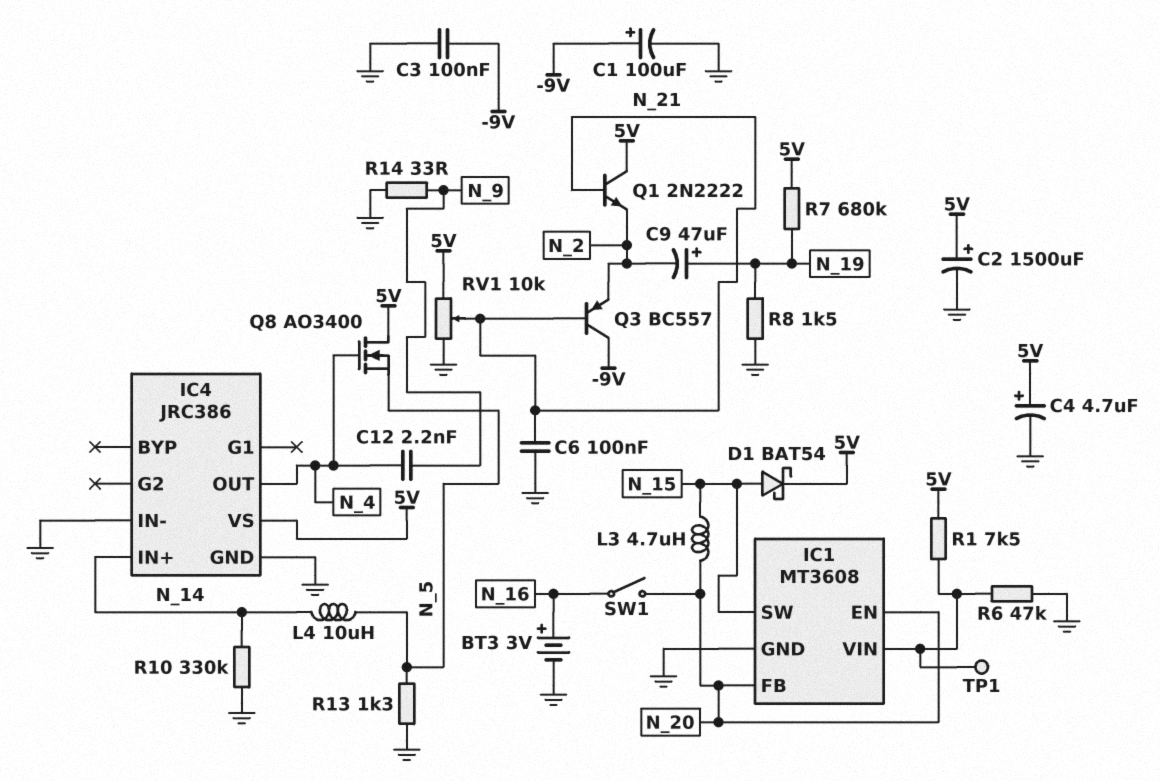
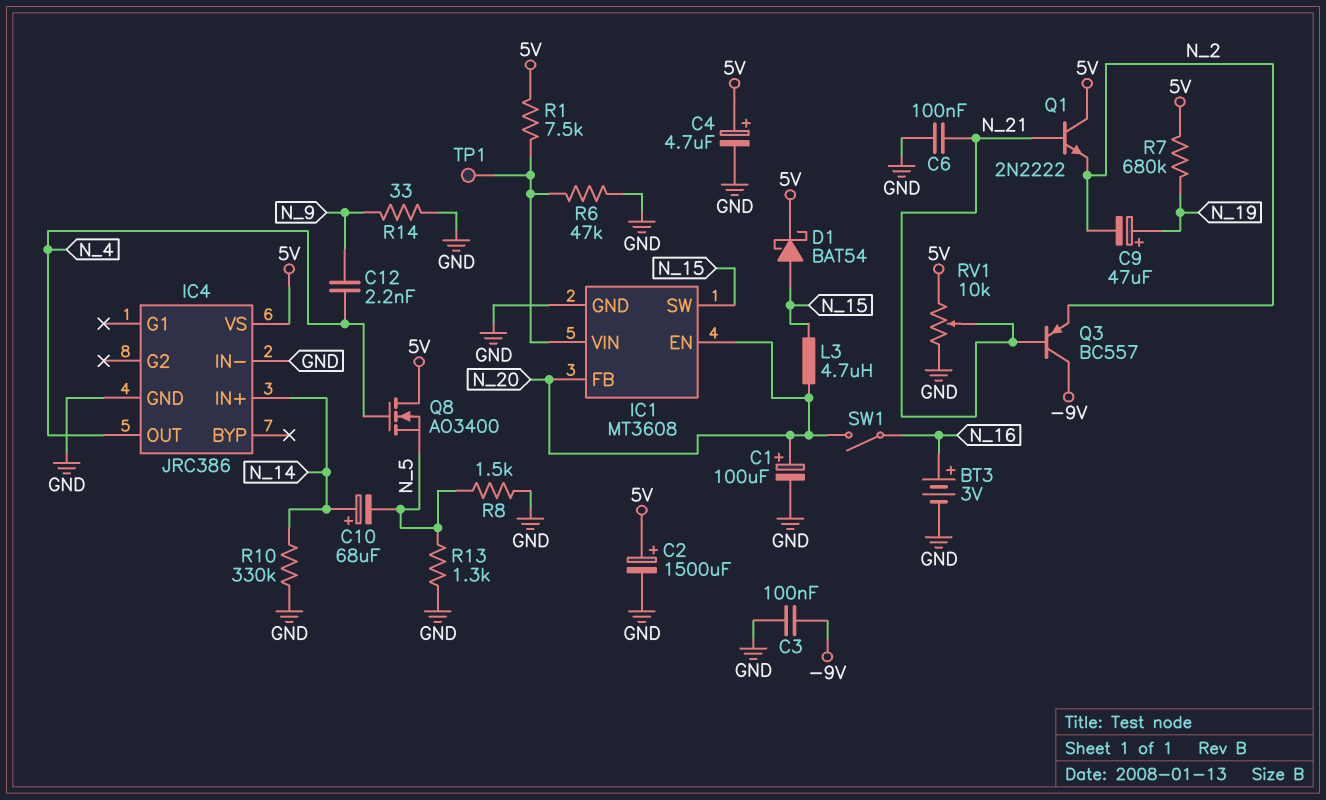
C1: 100uF (plus -9V, minus GND) -> 100uF (plus N_20, minus GND)
C10: none -> 68uF (plus N_14, minus N_5)
L4: 10uH (N_5, N_14) -> none
R8: 1.5k (GND, N_19) -> 1.5k (GND, N_5)

